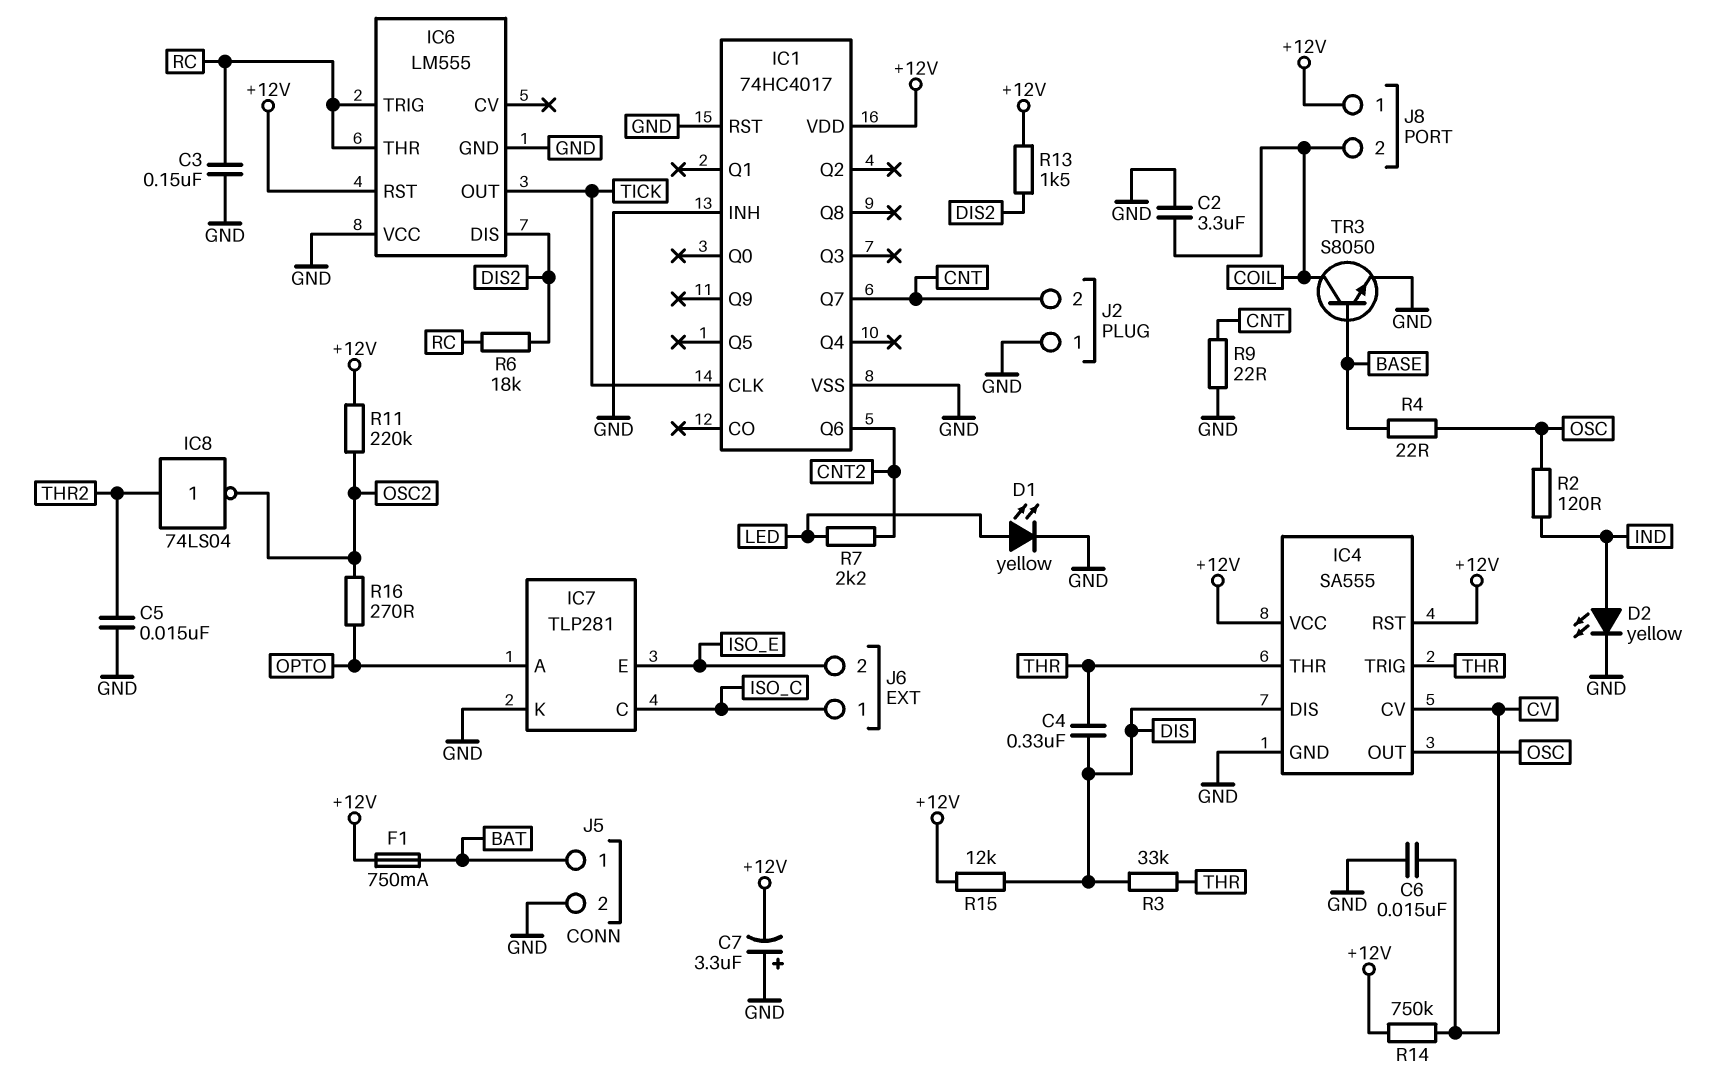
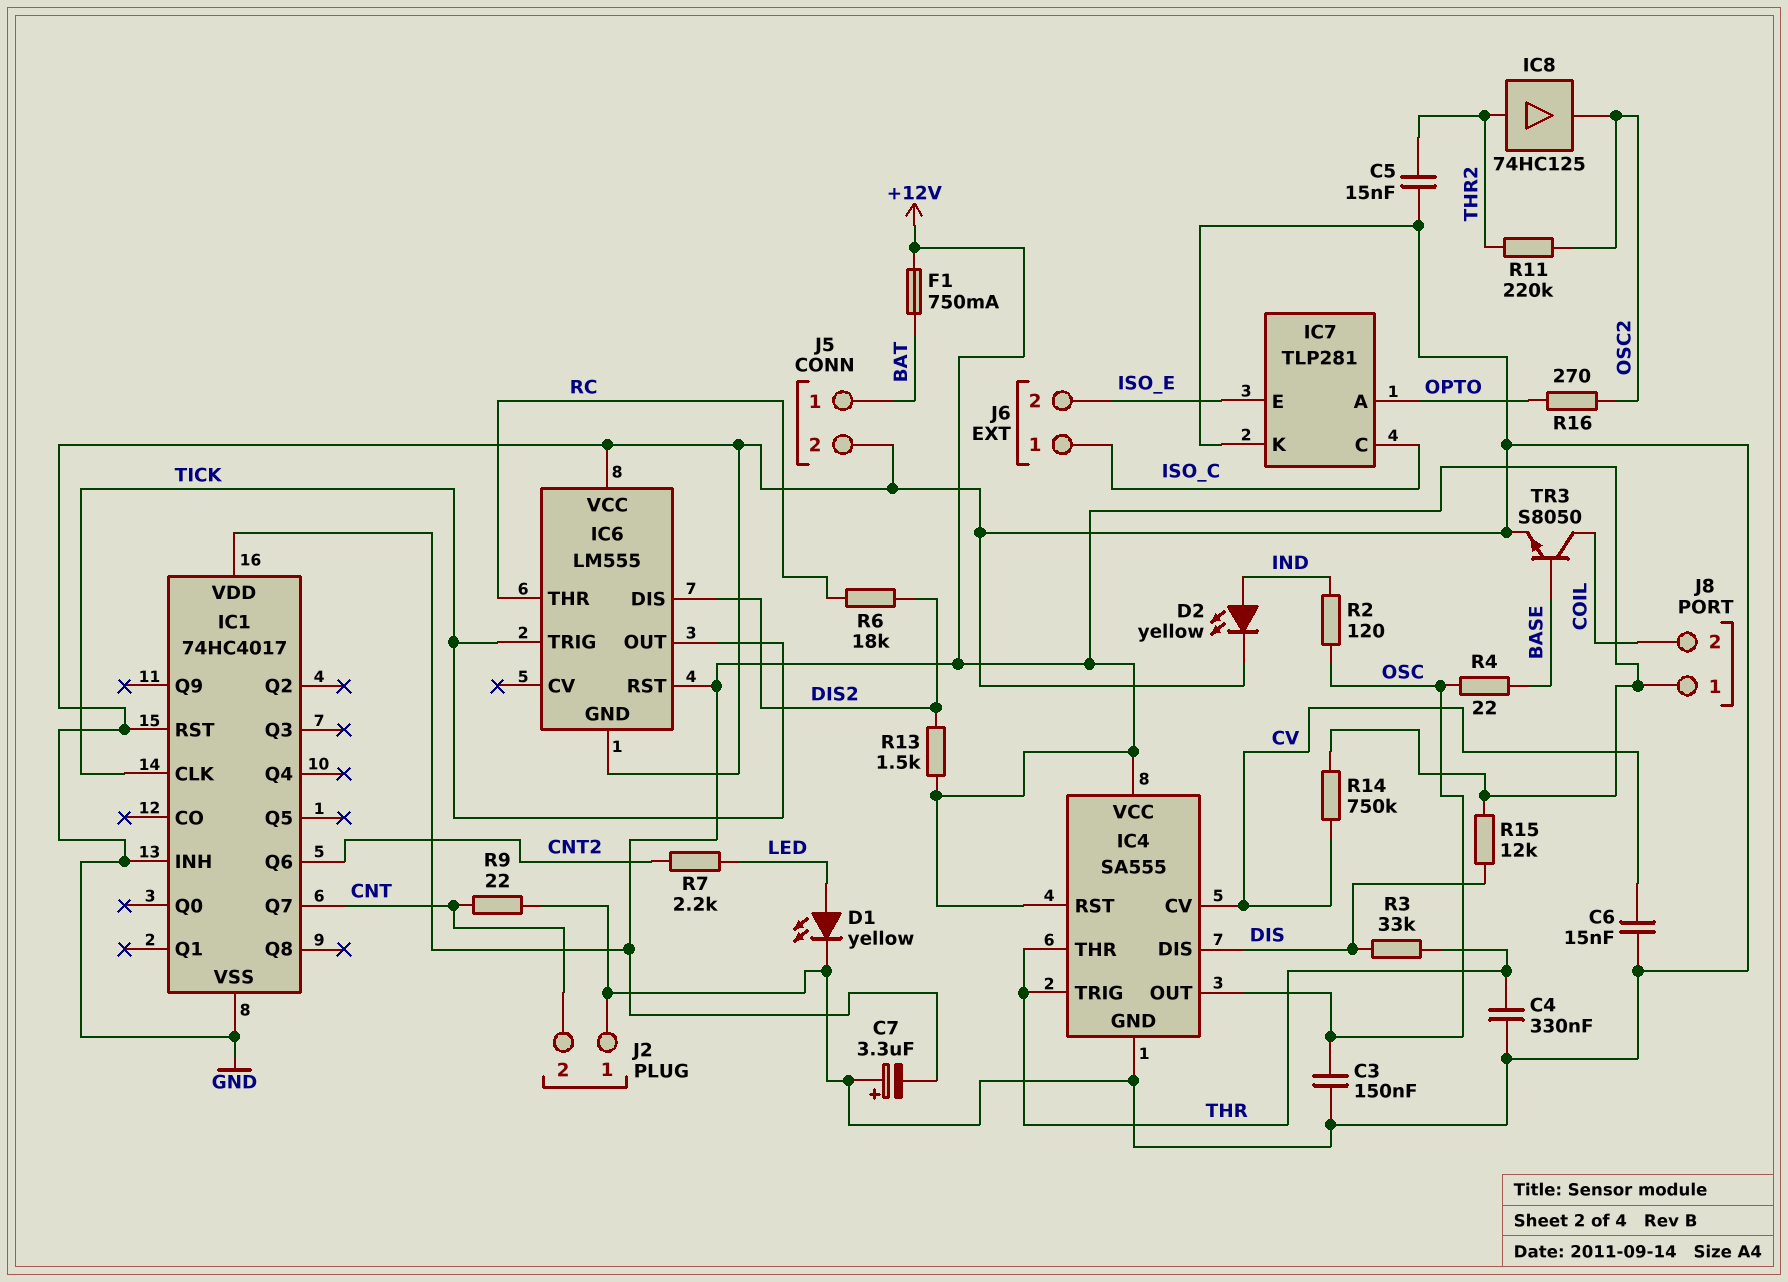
C2: 3.3uF (COIL, GND) -> none
C3: 150nF (GND, RC) -> 150nF (GND, OSC)
C4: 330nF (DIS, THR) -> 330nF (GND, THR)
IC6 pin TRIG: RC -> TICK
IC8: NOT 74LS04 (in THR2, out OSC2) -> buffer 74HC125 (in THR2, out OSC2)
R11: 220k (+12V, OSC2) -> 220k (OSC2, THR2)

